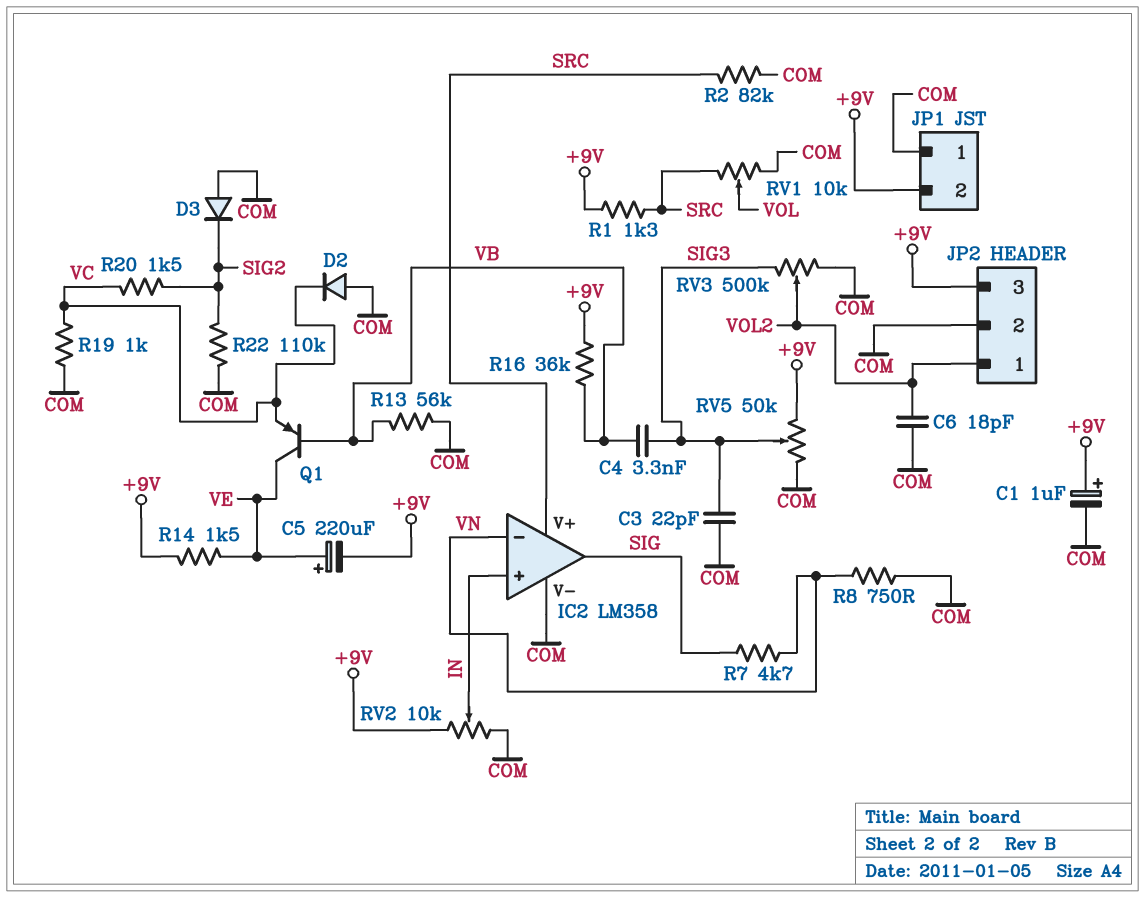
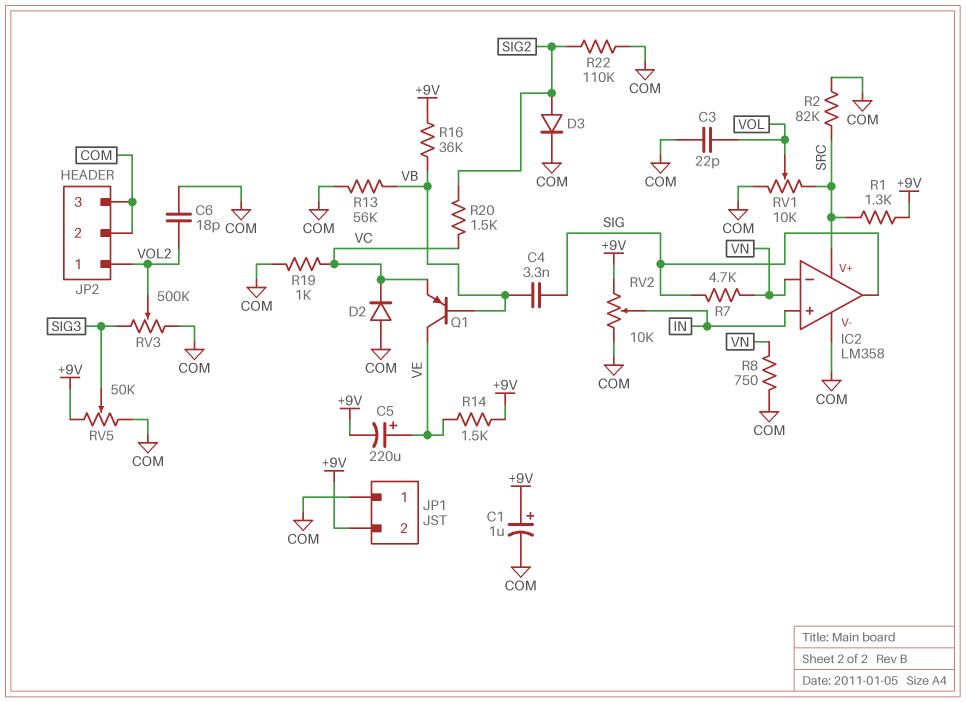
C3: 22pF (COM, SIG3) -> 22pF (COM, VOL)
C4: 3.3nF (SIG3, VB) -> 3.3nF (SIG, VB)
D3: diode (A COM, K SIG2) -> diode (A SIG2, K COM)
JP2 pin 3: +9V -> COM

